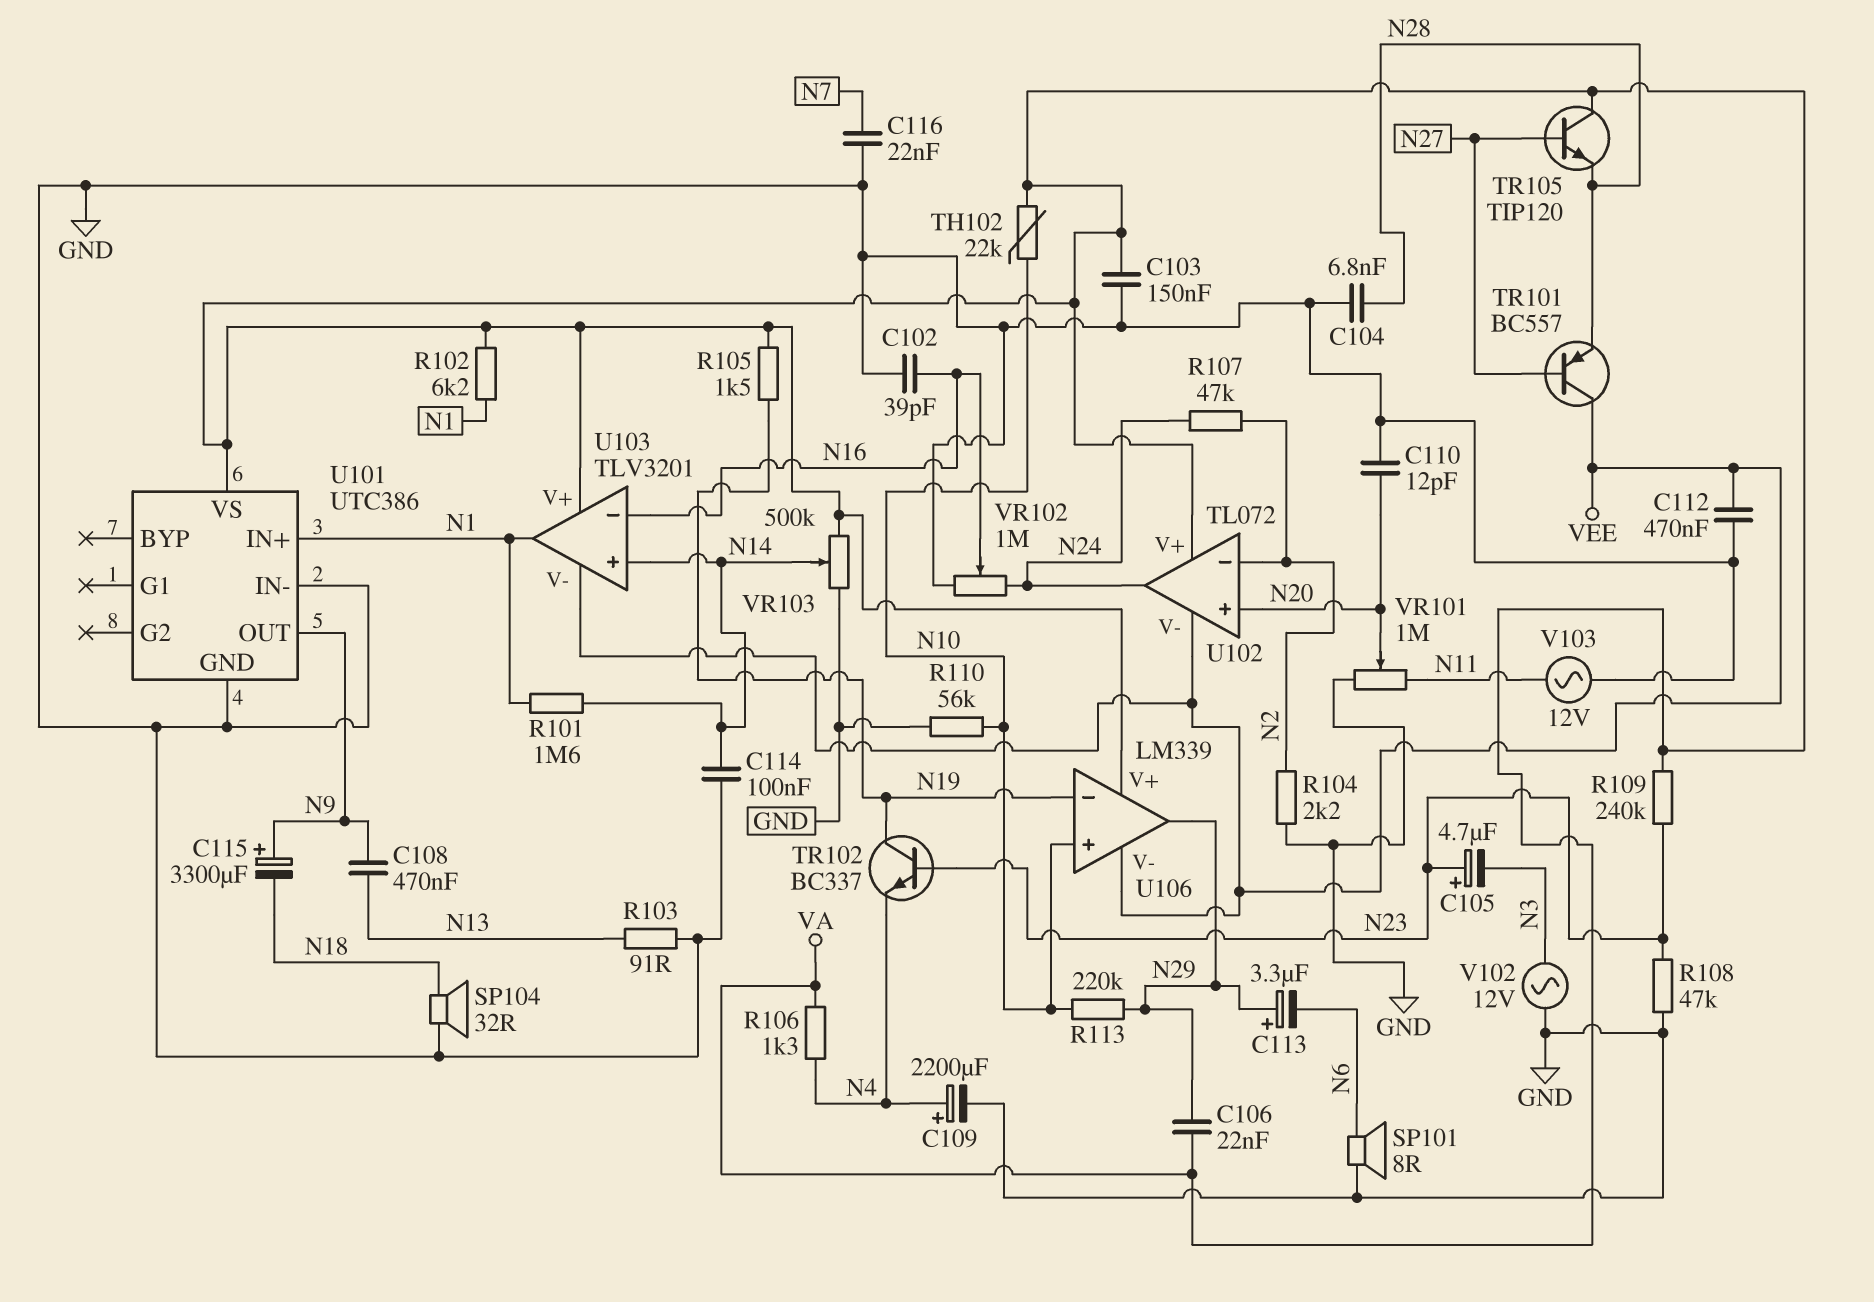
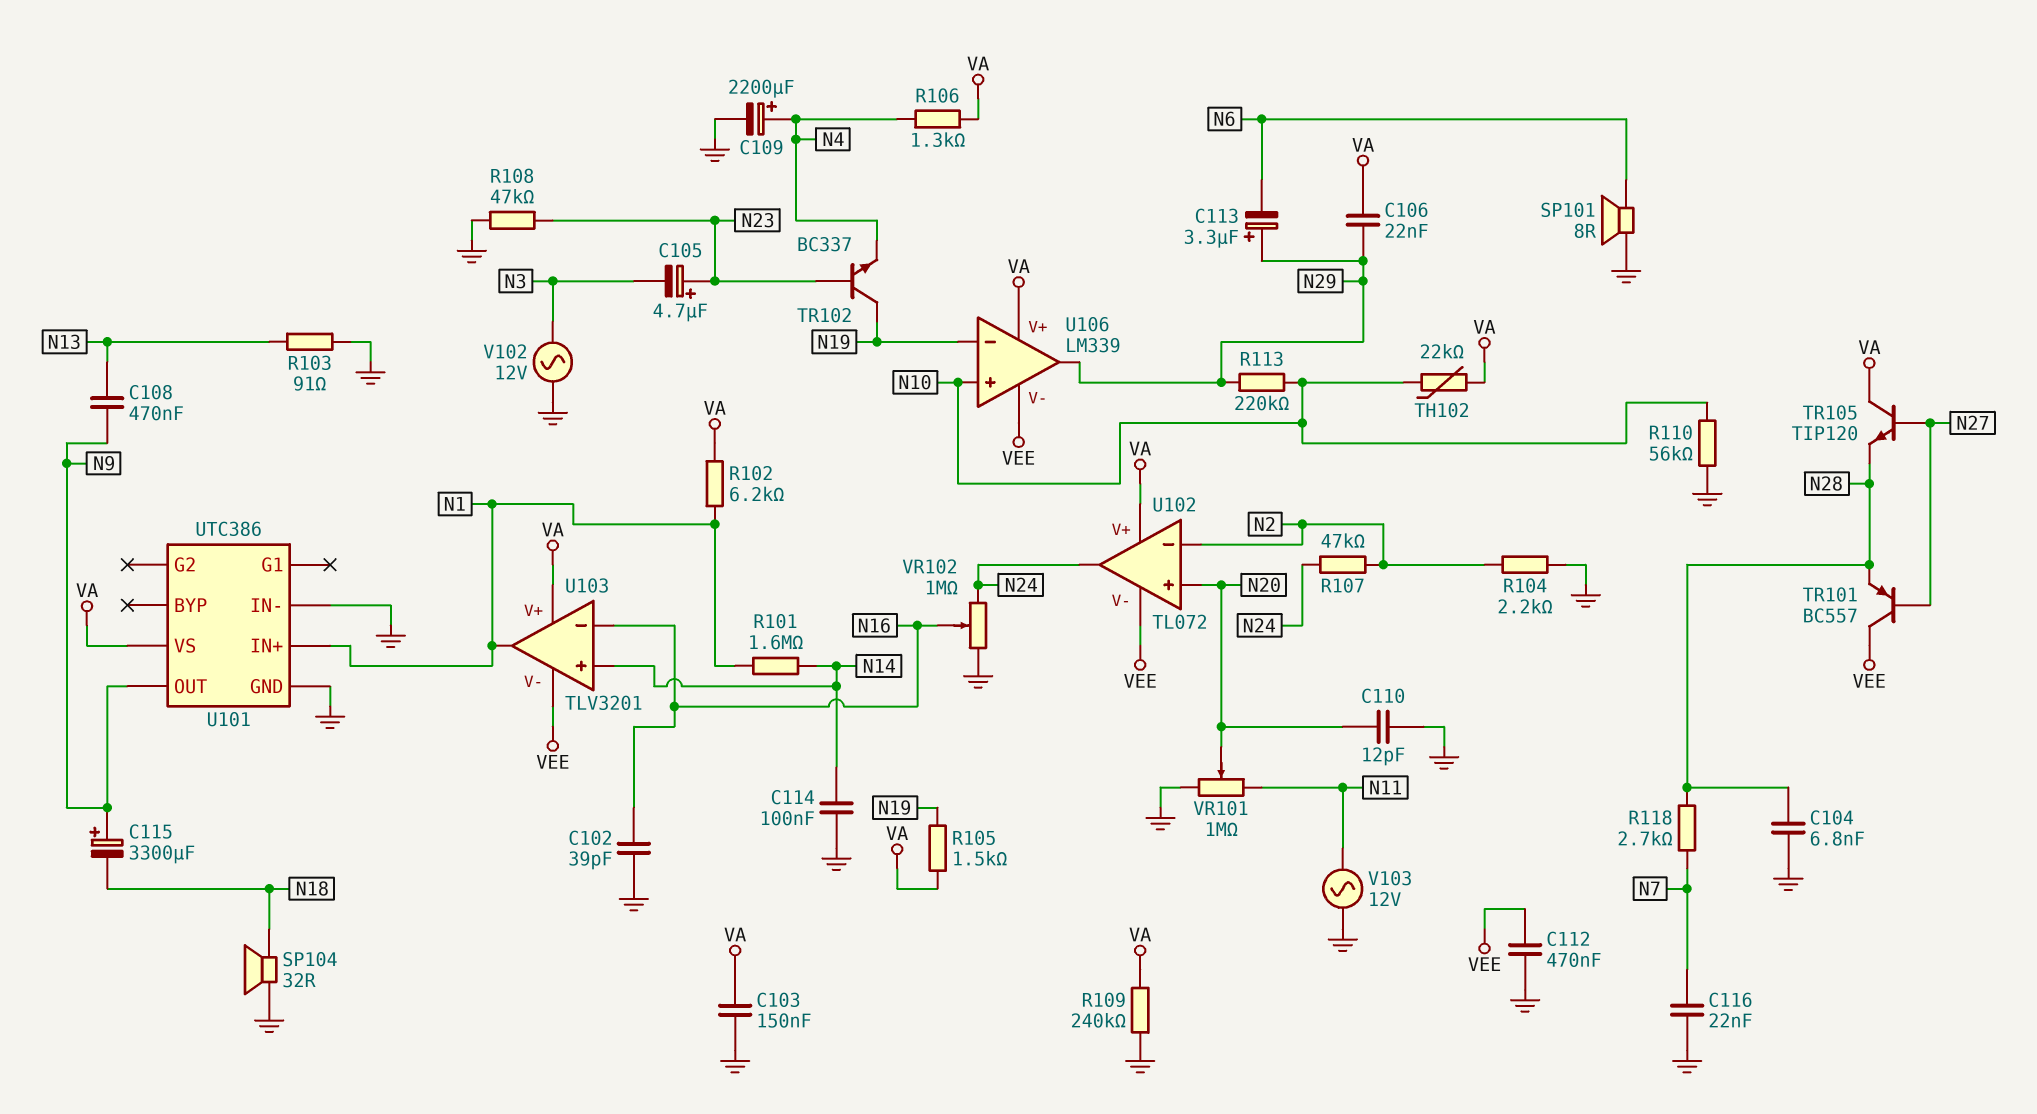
R109: 240k (N23, VA) -> 240k (GND, VA)
R118: none -> 2.7k (N7, N28)
VR103: 500k (GND, VA, wiper N14) -> none

